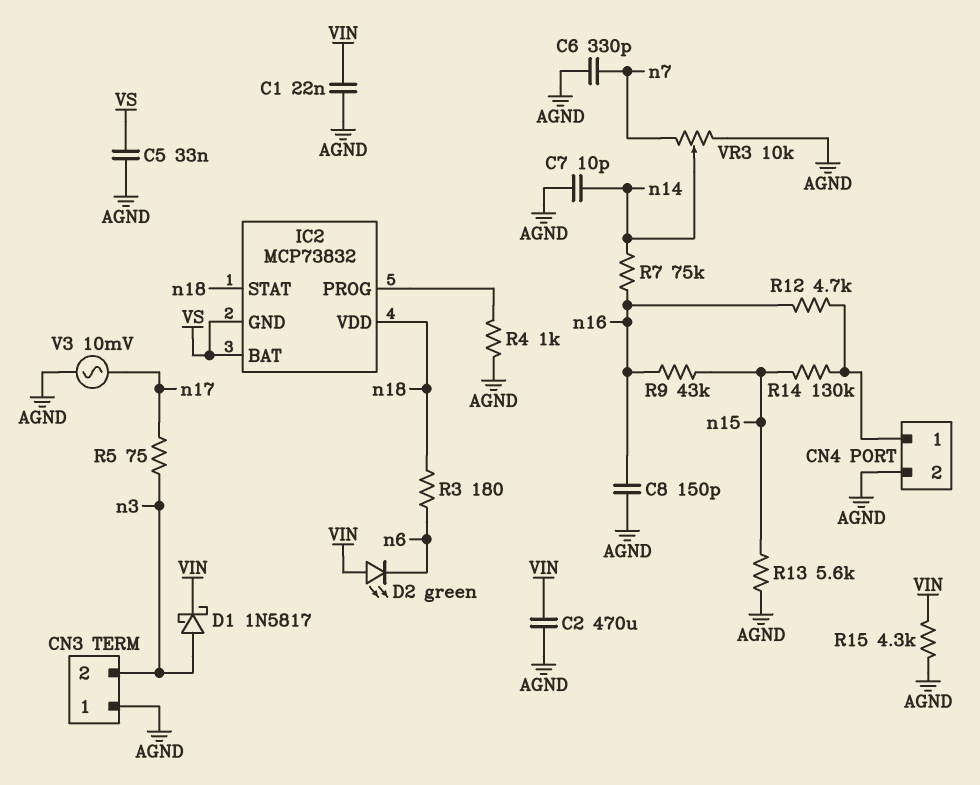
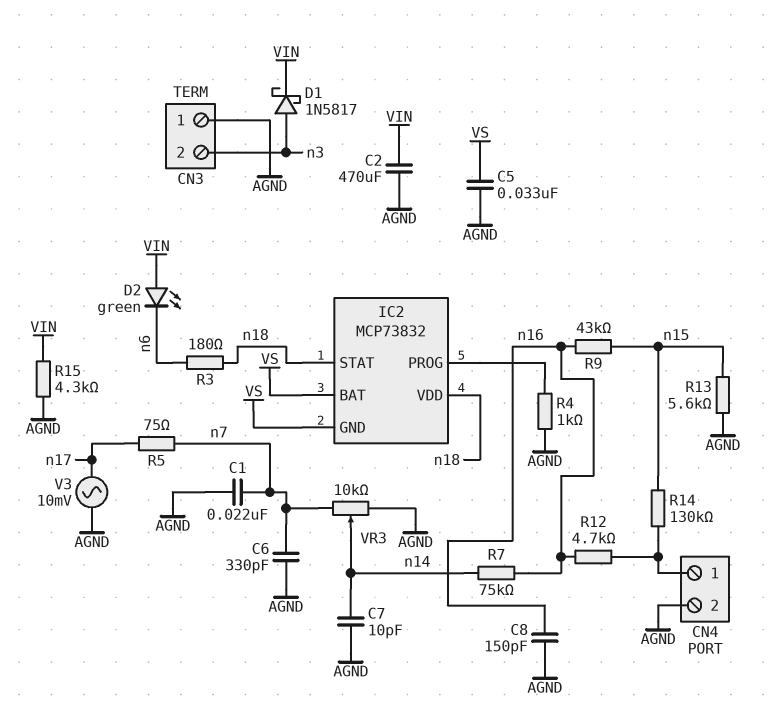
C1: 22nF (AGND, VIN) -> 22nF (AGND, n7)
R5: 75 (n3, n17) -> 75 (n7, n17)

